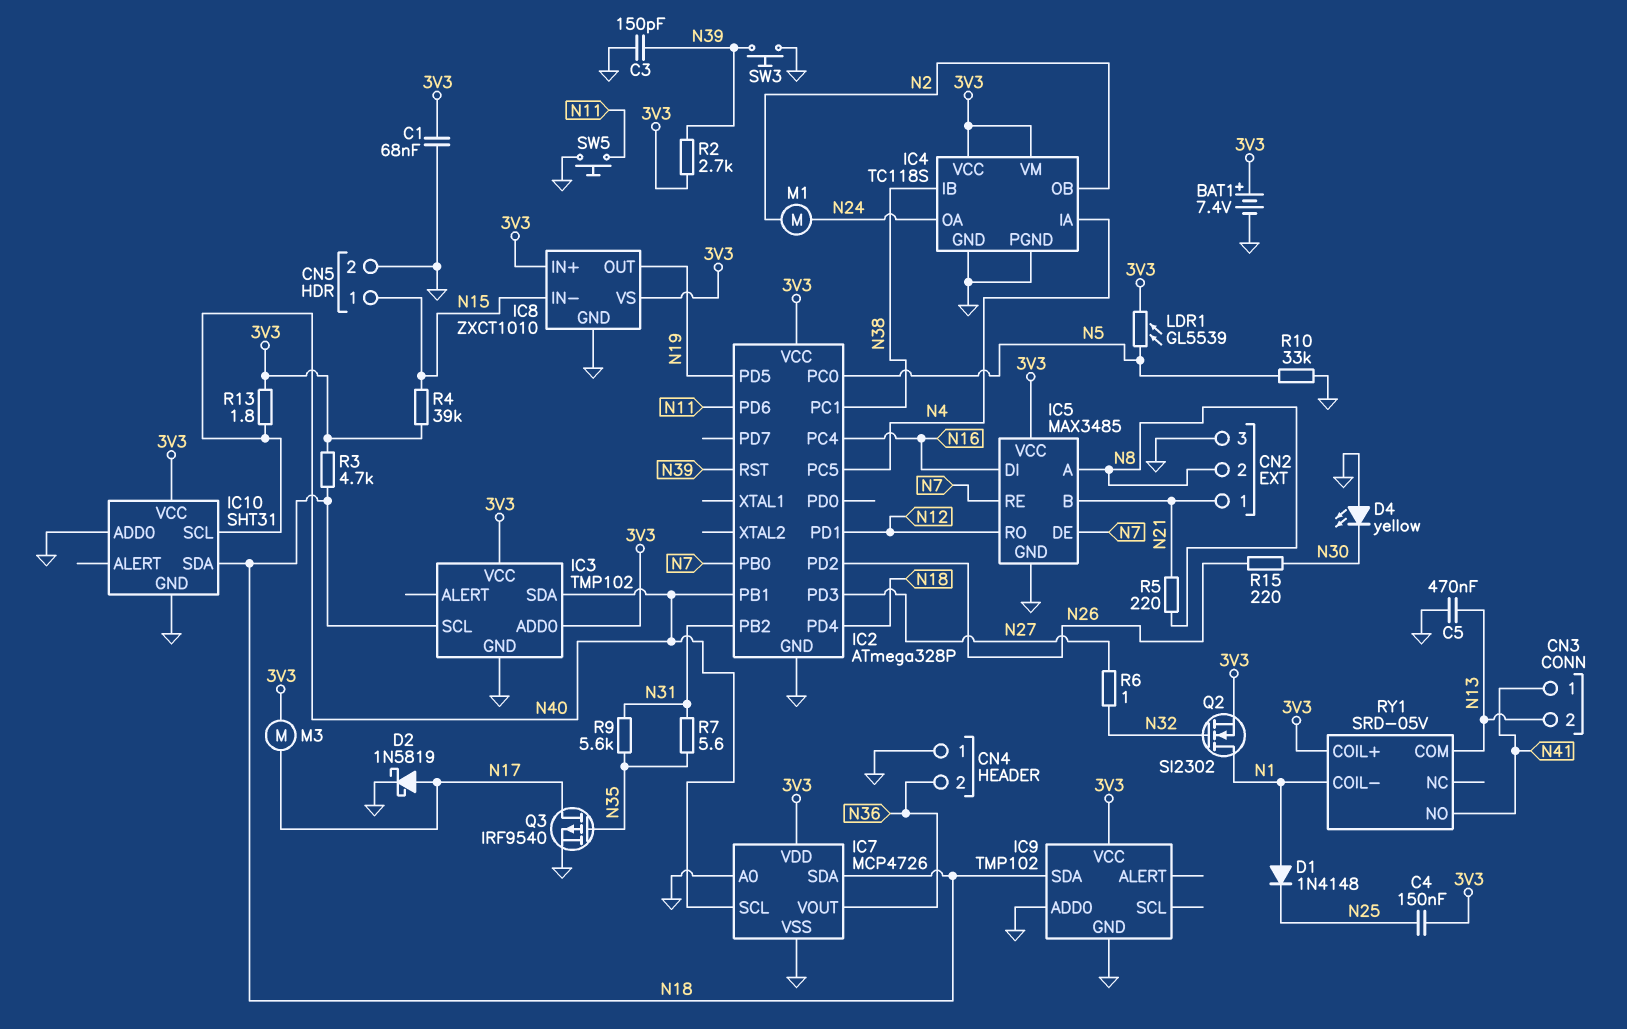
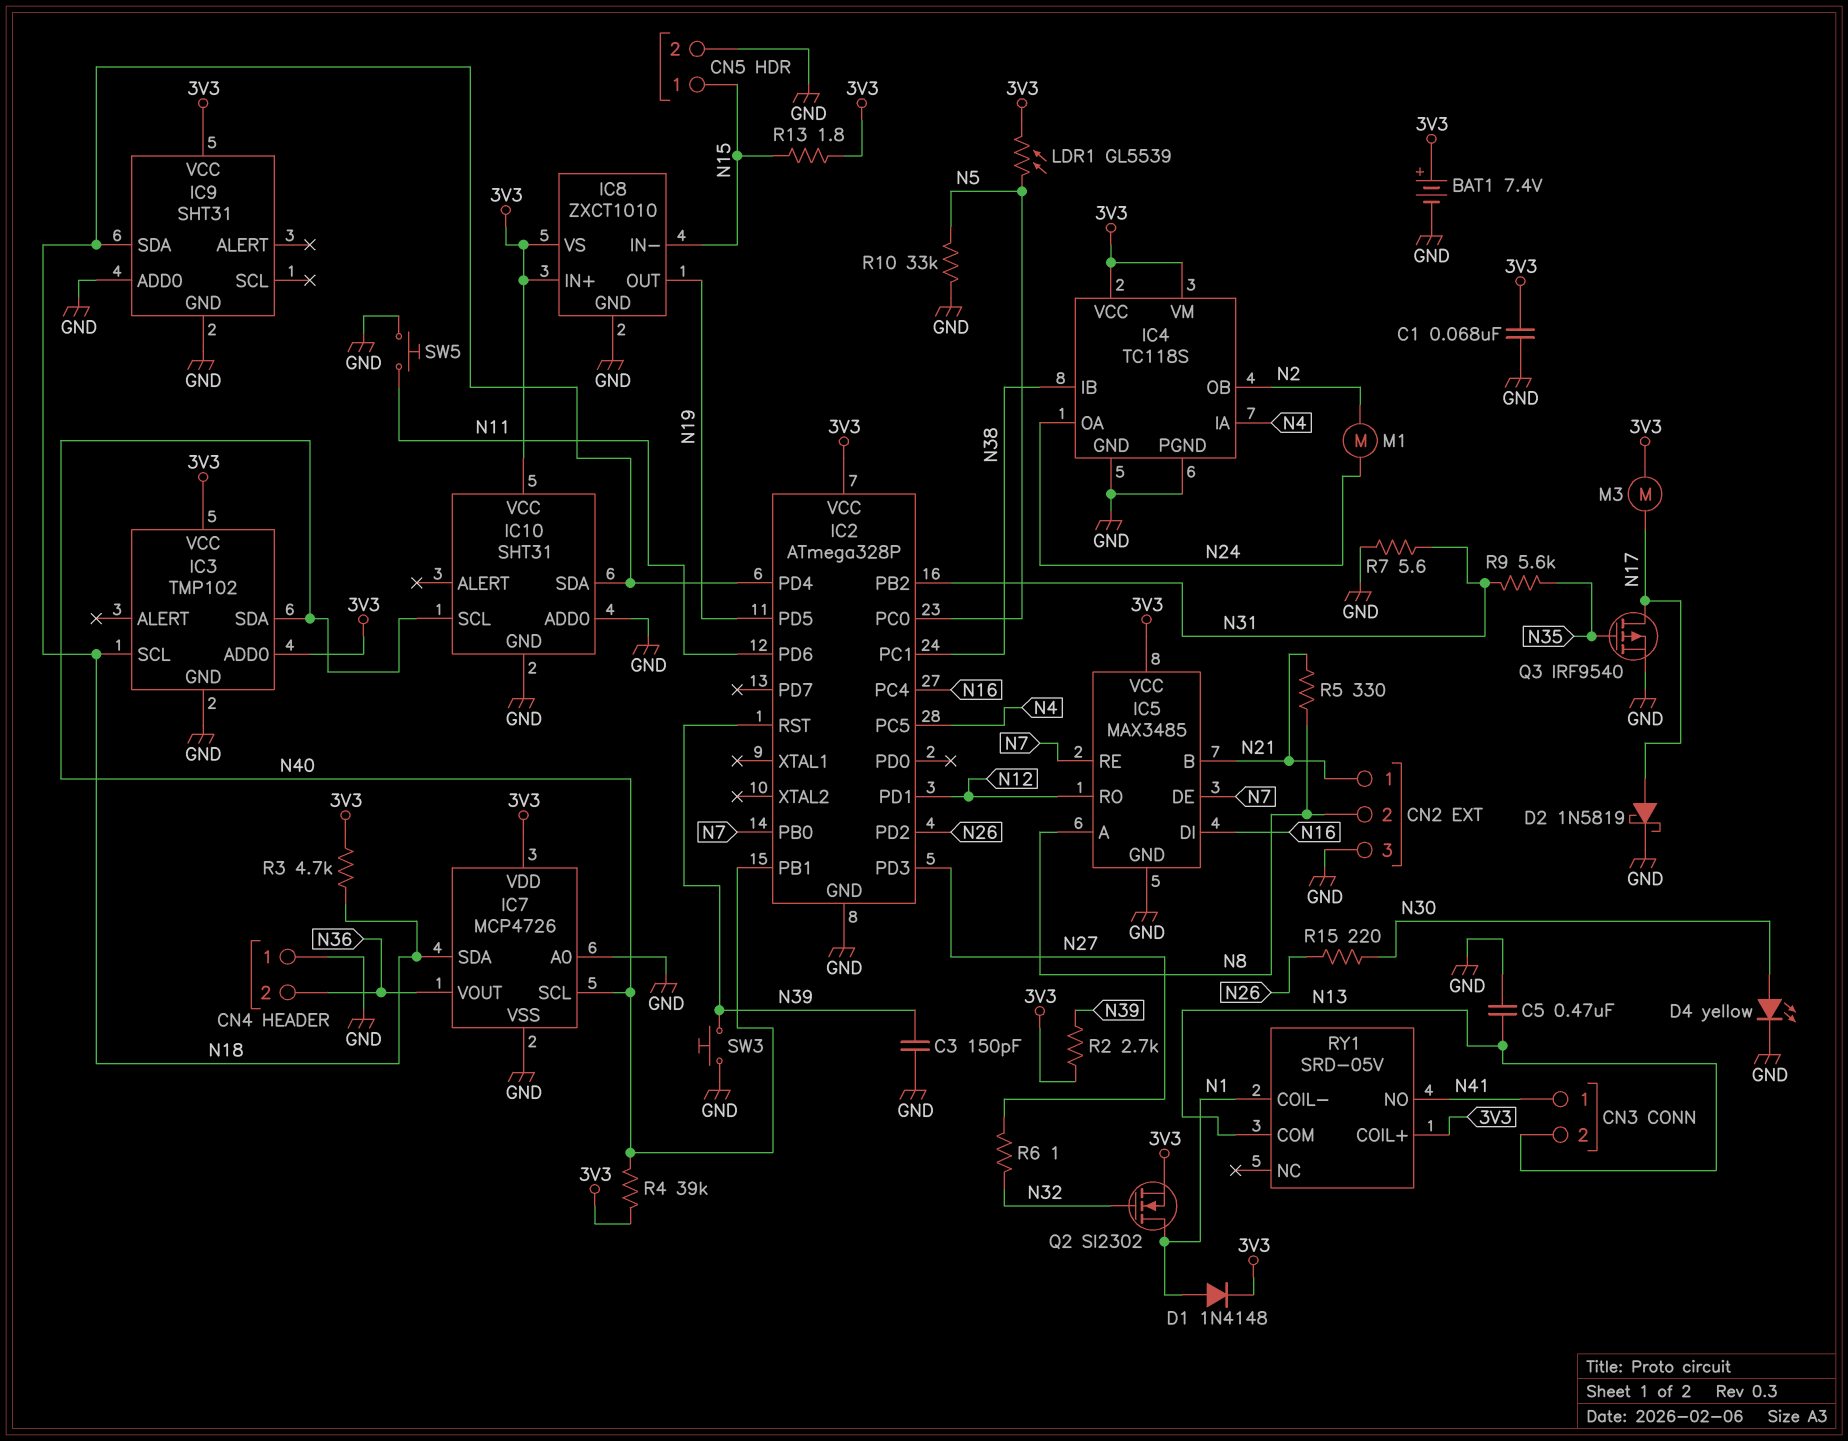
C4: 150nF (3V3, N25) -> none
D1: diode 1N4148 (A N1, K N25) -> diode 1N4148 (A N1, K 3V3)
D4: LED yellow (A GND, K N30) -> LED yellow (A N30, K GND)
IC9: TMP102 -> SHT31
R4: 39k (3V3, N15) -> 39k (3V3, N40)
R5: 220 (N8, N21) -> 330 (N8, N21)
R7: 5.6 (N31, N35) -> 5.6 (GND, N31)
R13: 1.8 (3V3, N40) -> 1.8 (3V3, N15)

